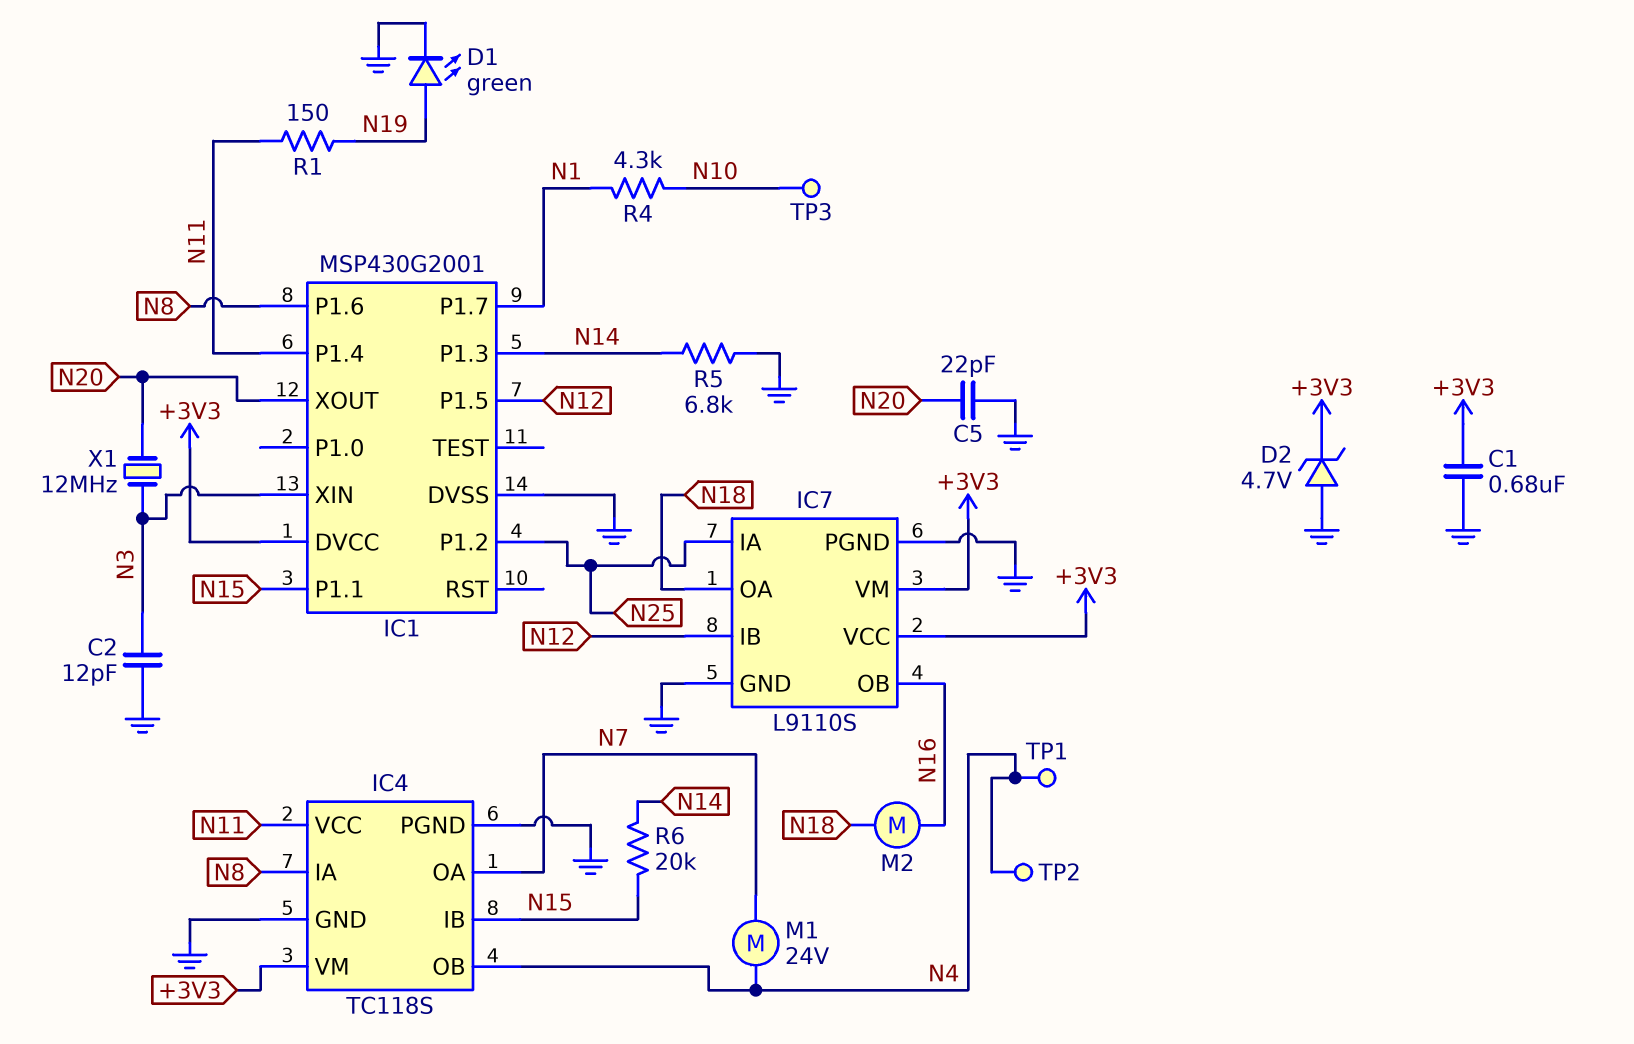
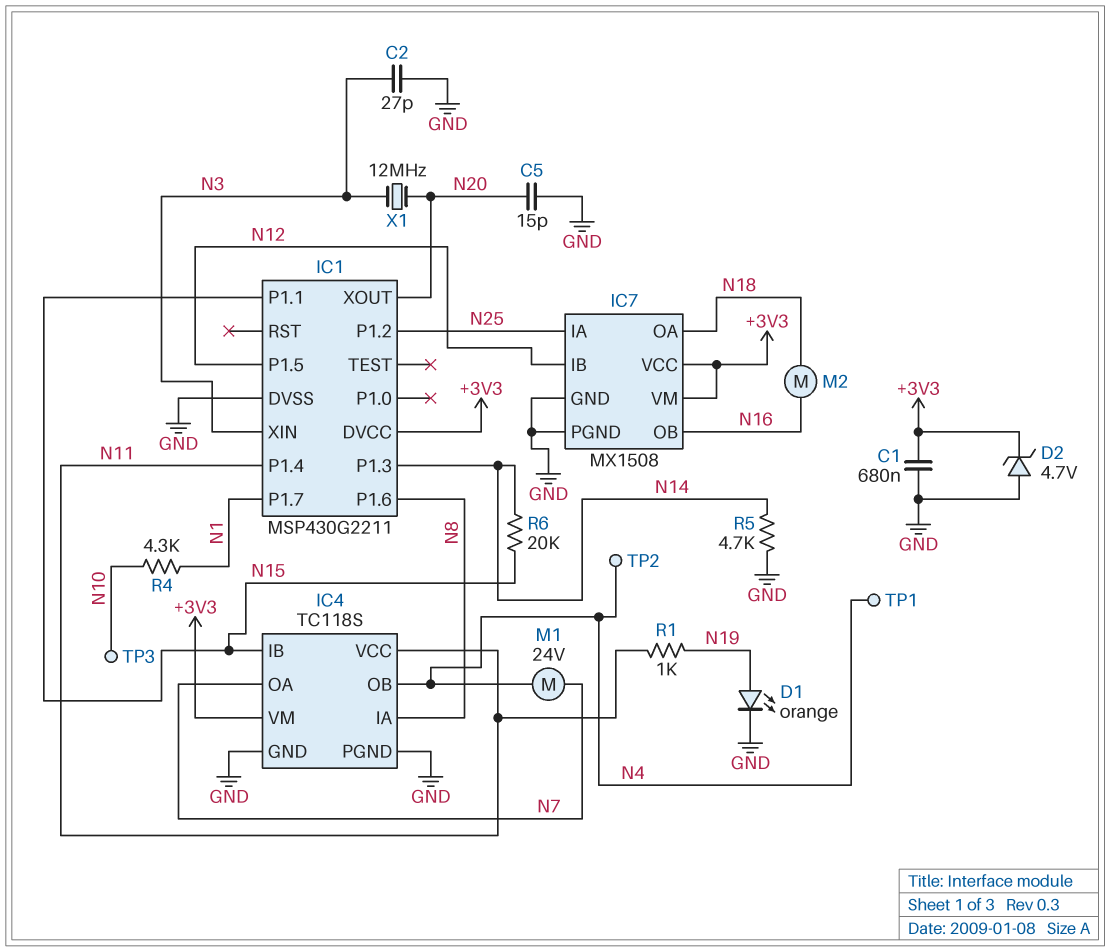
C2: 12pF (GND, N3) -> 27pF (GND, N3)
C5: 22pF (GND, N20) -> 15pF (GND, N20)
D1: LED green (A N19, K GND) -> LED orange (A N19, K GND)
IC1: MSP430G2001 -> MSP430G2211
IC7: L9110S -> MX1508
R1: 150 (N11, N19) -> 1k (N11, N19)
R5: 6.8k (GND, N14) -> 4.7k (GND, N14)

